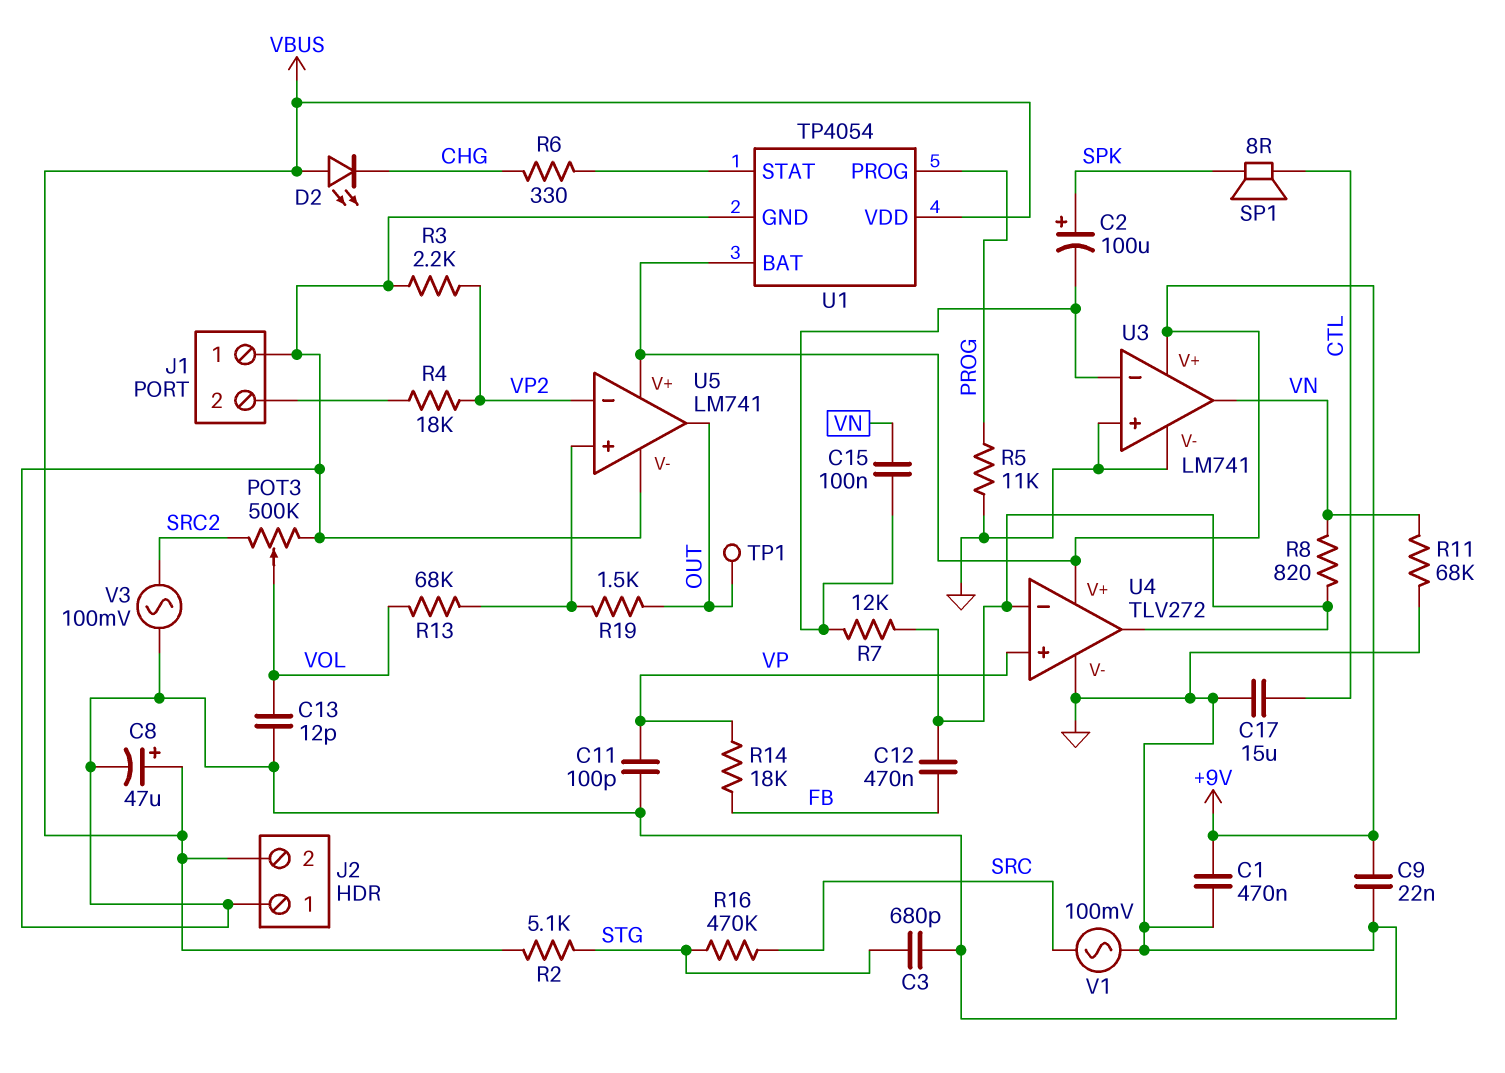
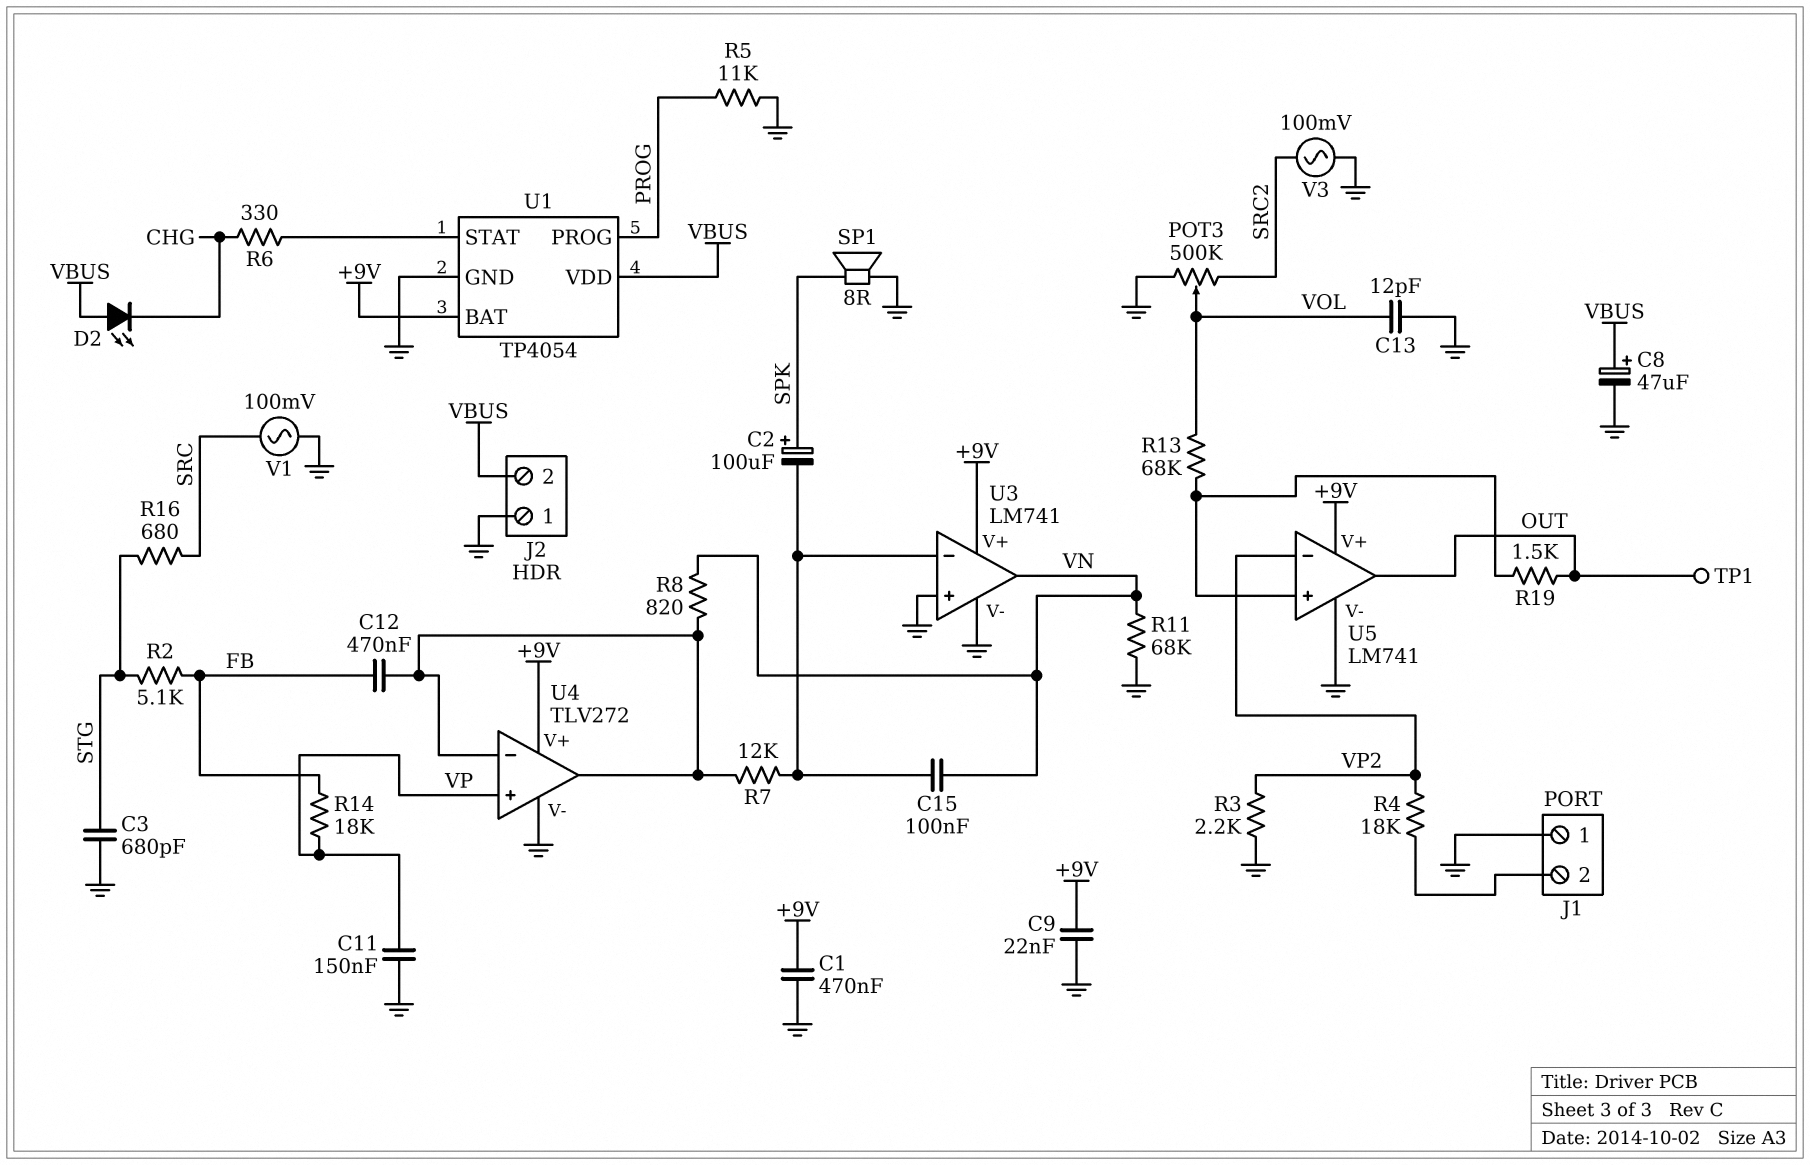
C11: 100pF (GND, VP) -> 150nF (GND, VP)
C17: 15uF (CTL, GND) -> none
R2: 5.1k (STG, VBUS) -> 5.1k (FB, STG)
R16: 470k (SRC, STG) -> 680 (SRC, STG)
SP1: speaker 8R (CTL, SPK) -> speaker 8R (GND, SPK)

